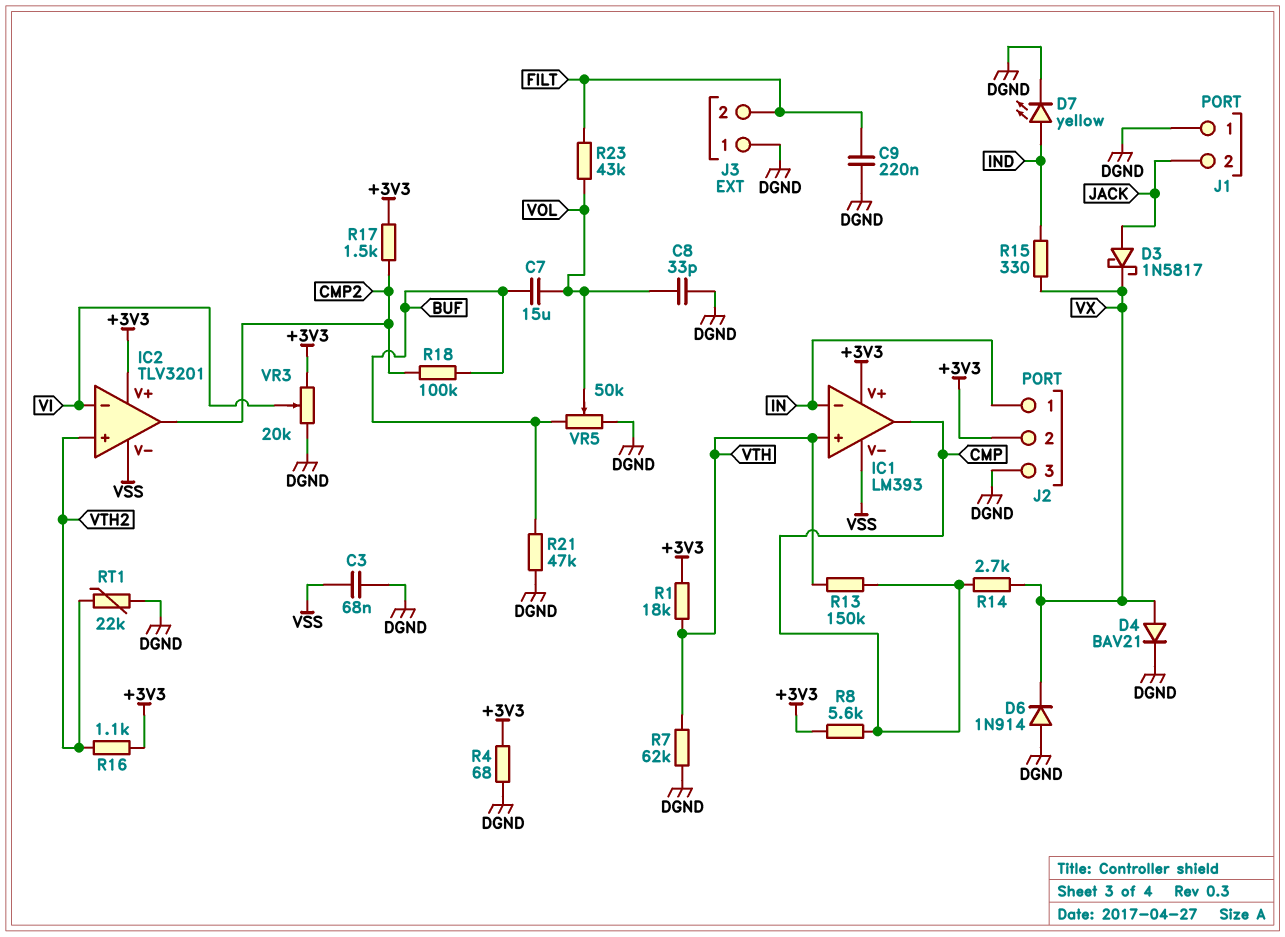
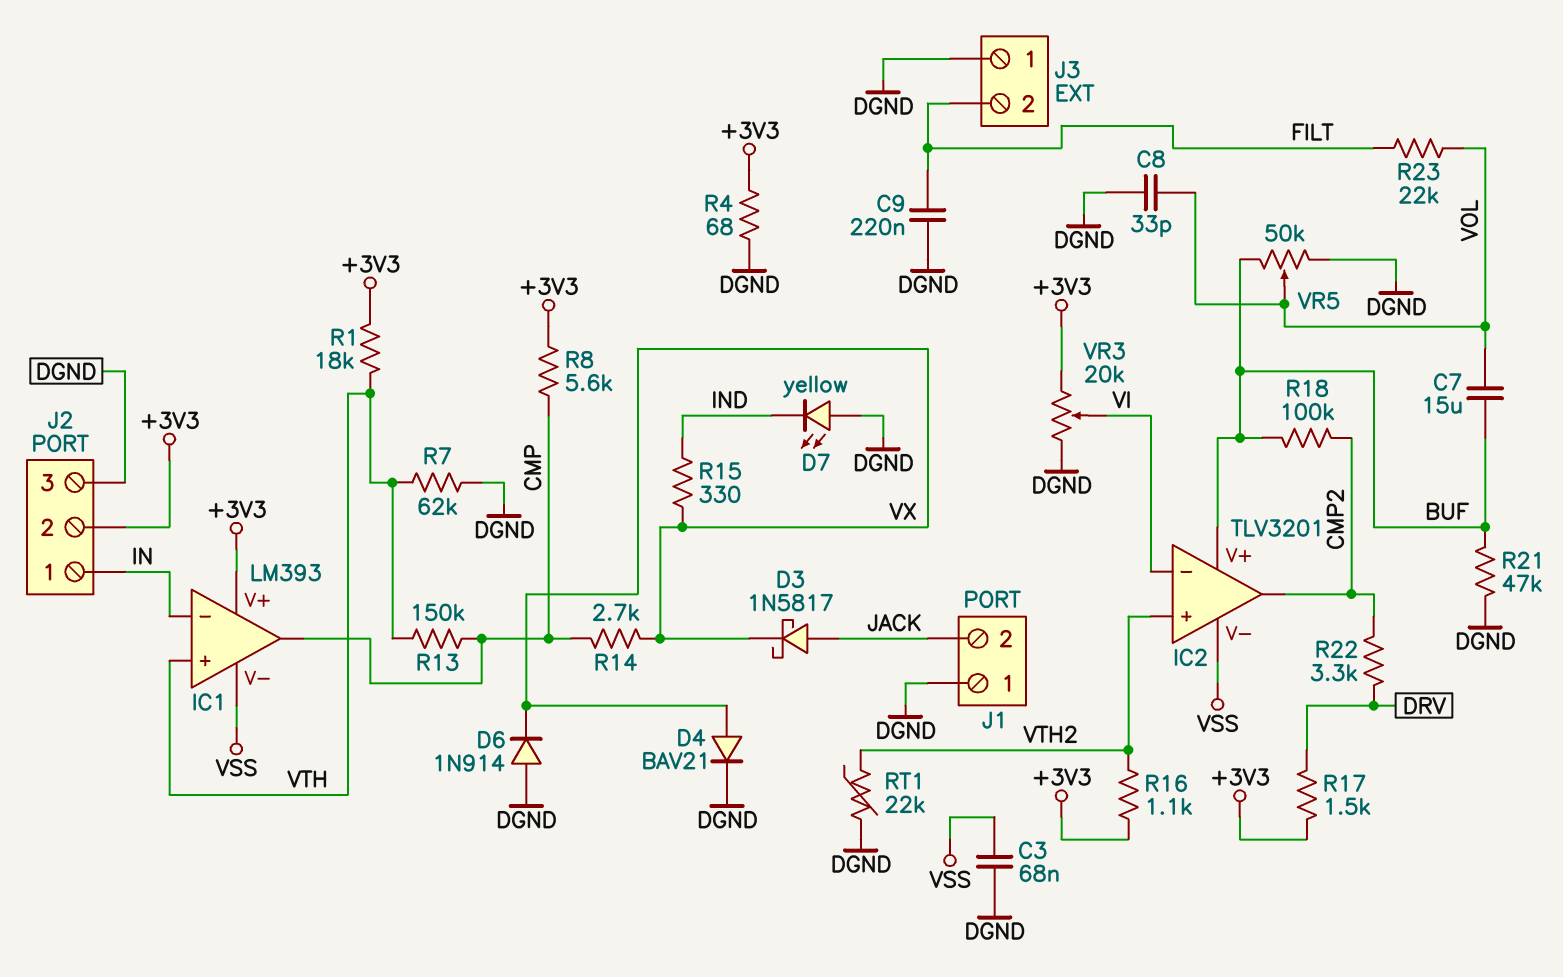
D7: LED yellow (A IND, K DGND) -> LED yellow (A DGND, K IND)
IC2 pin V+: +3V3 -> BUF
R17: 1.5k (+3V3, CMP2) -> 1.5k (+3V3, DRV)
R22: none -> 3.3k (CMP2, DRV)
R23: 43k (FILT, VOL) -> 22k (FILT, VOL)

